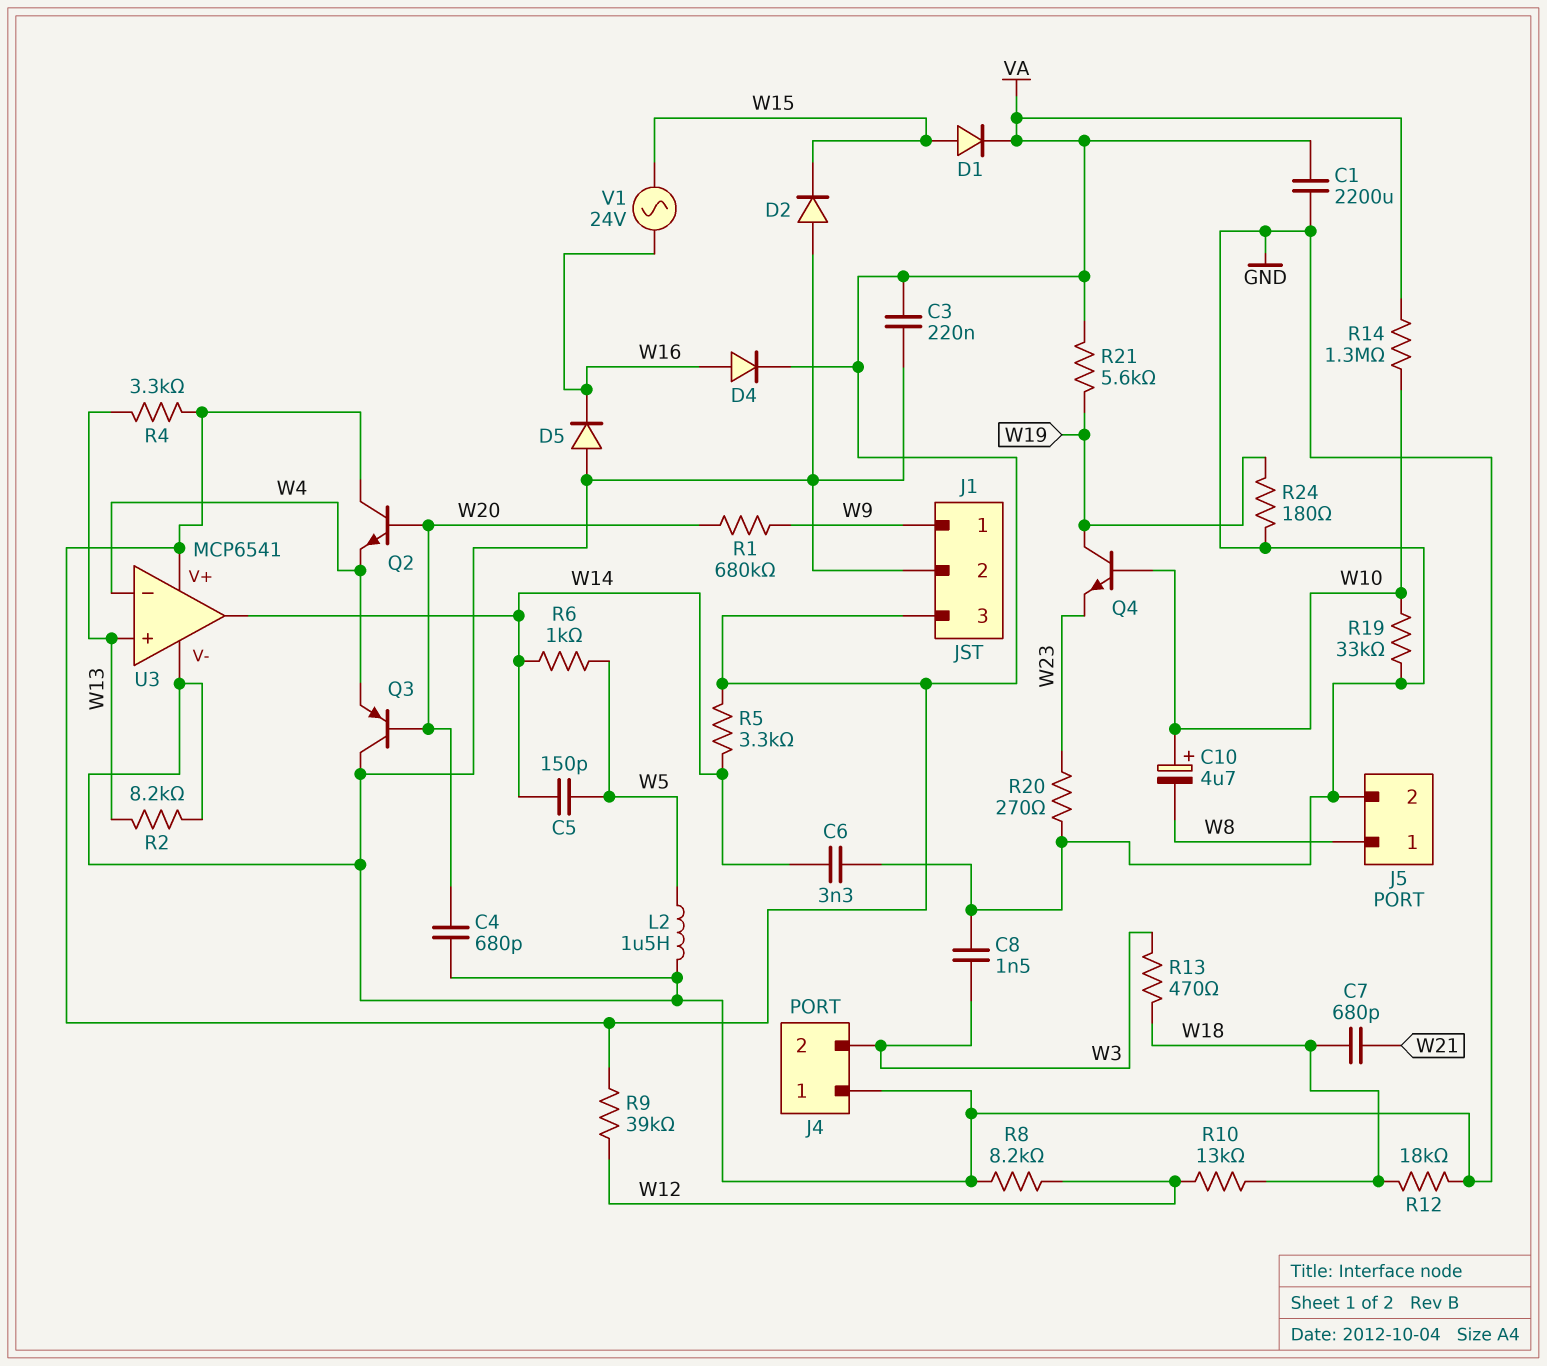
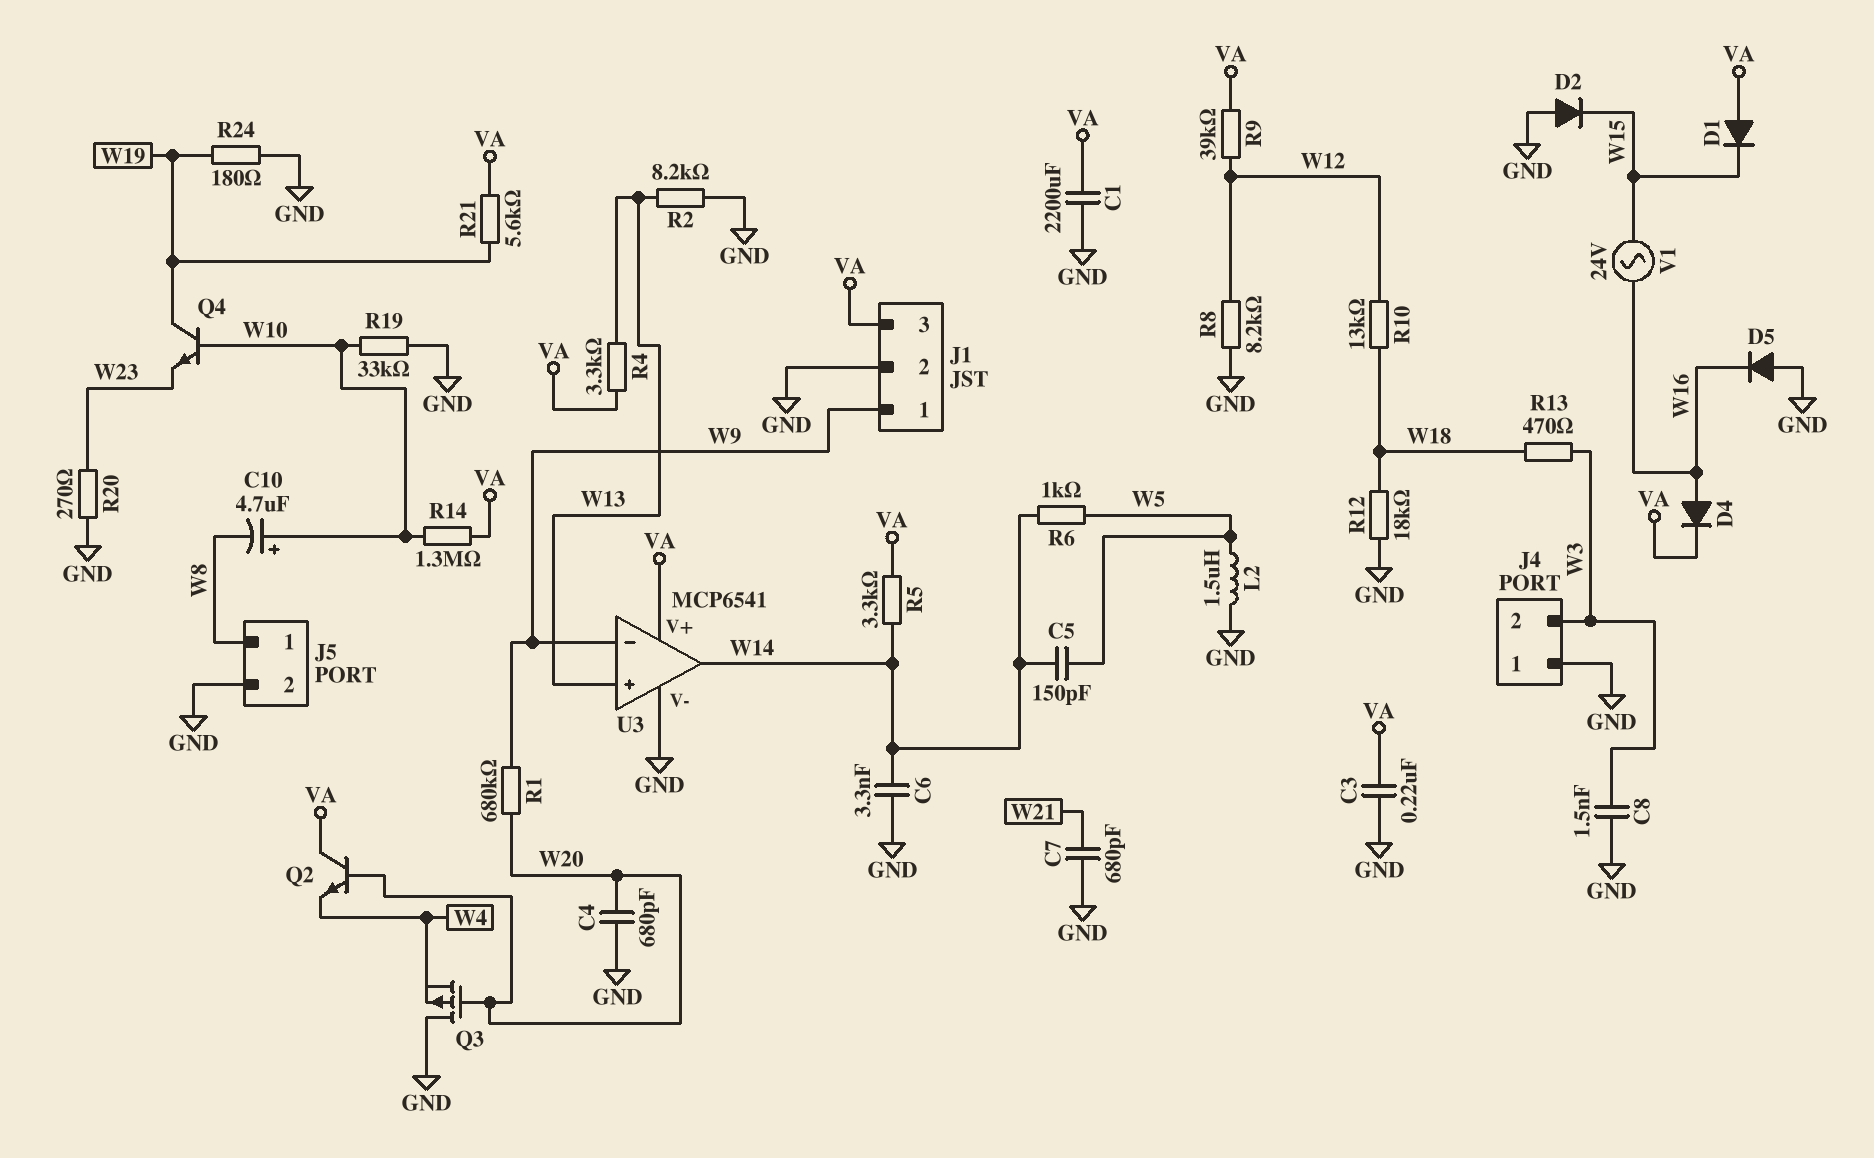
C7: 680pF (W18, W21) -> 680pF (GND, W21)
D1: diode (A W15, K VA) -> diode (A VA, K W15)
Q3: PNP (B W20, C GND, E W4) -> PMOS (G W20, D GND, S W4)
U3 pin in-: W4 -> W9

